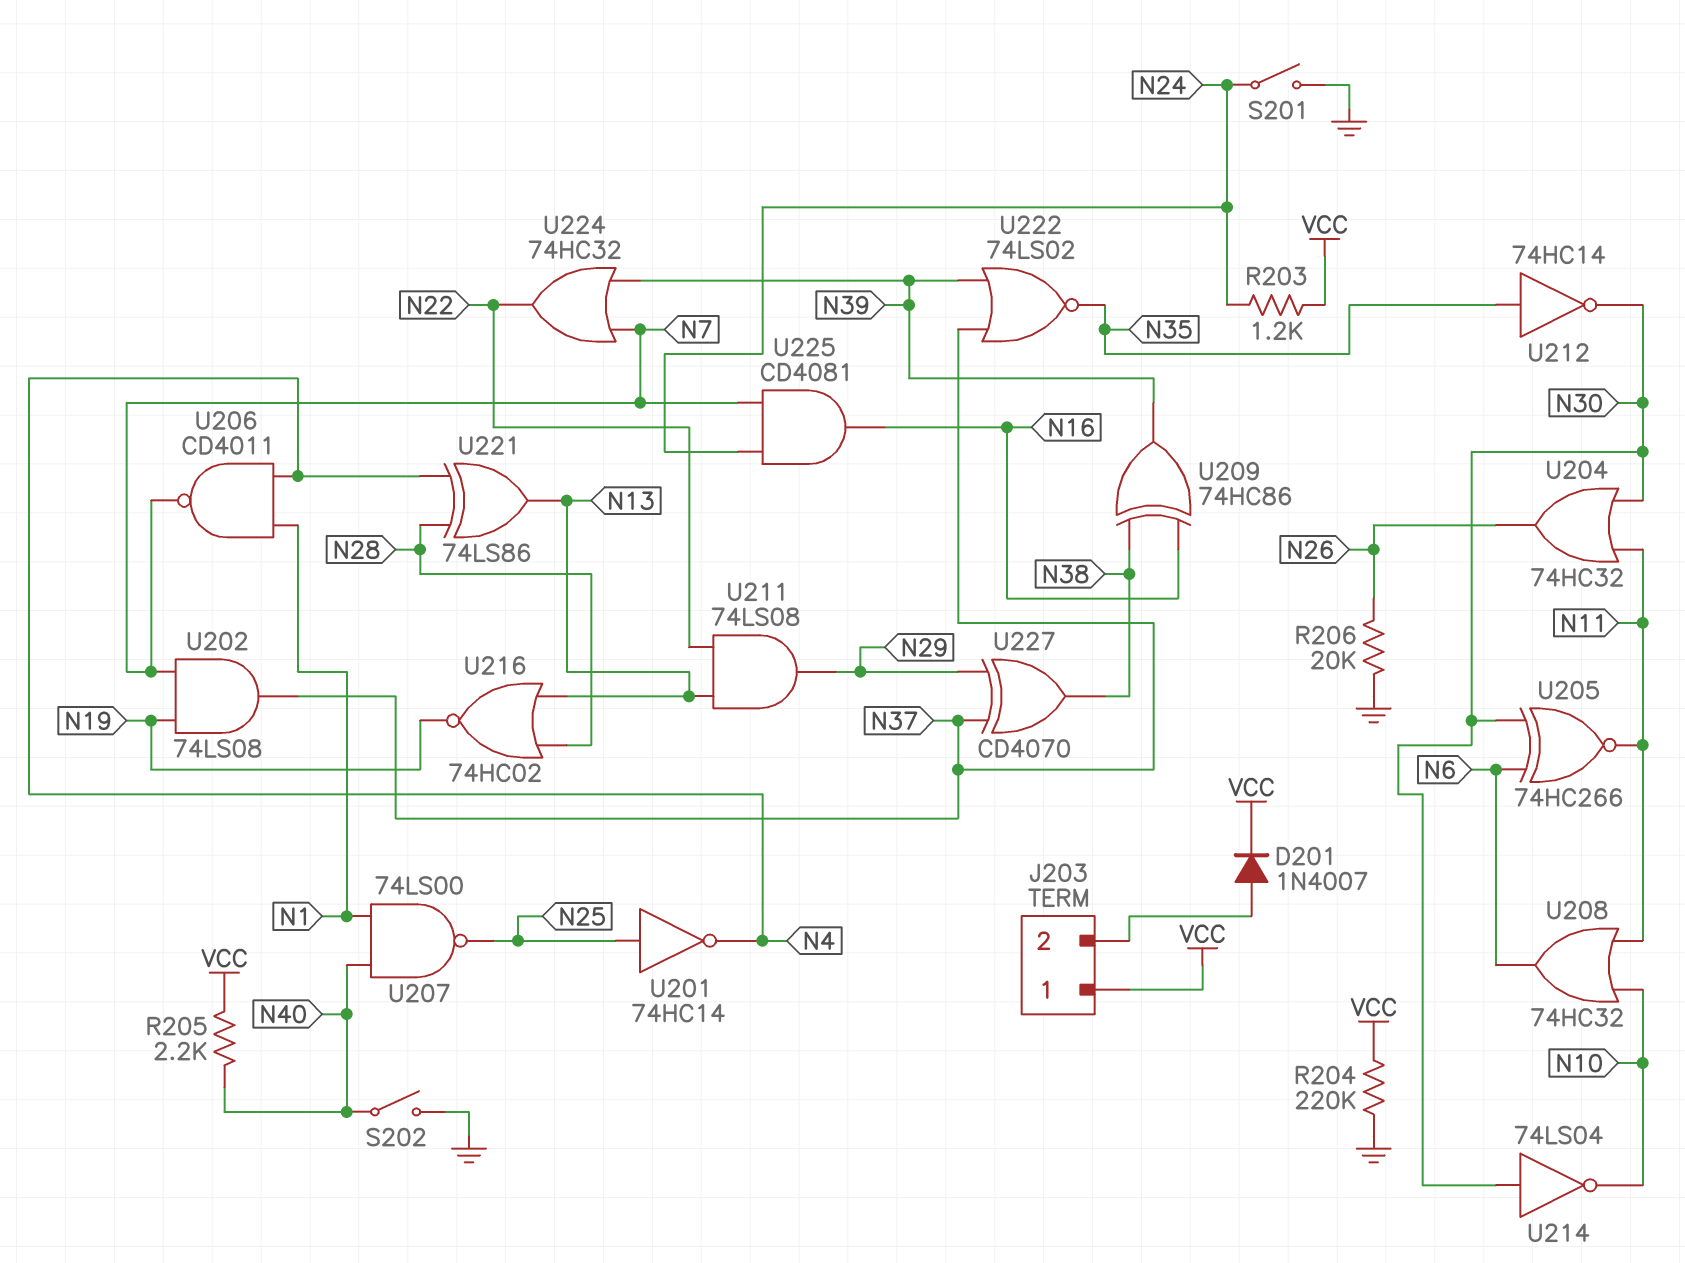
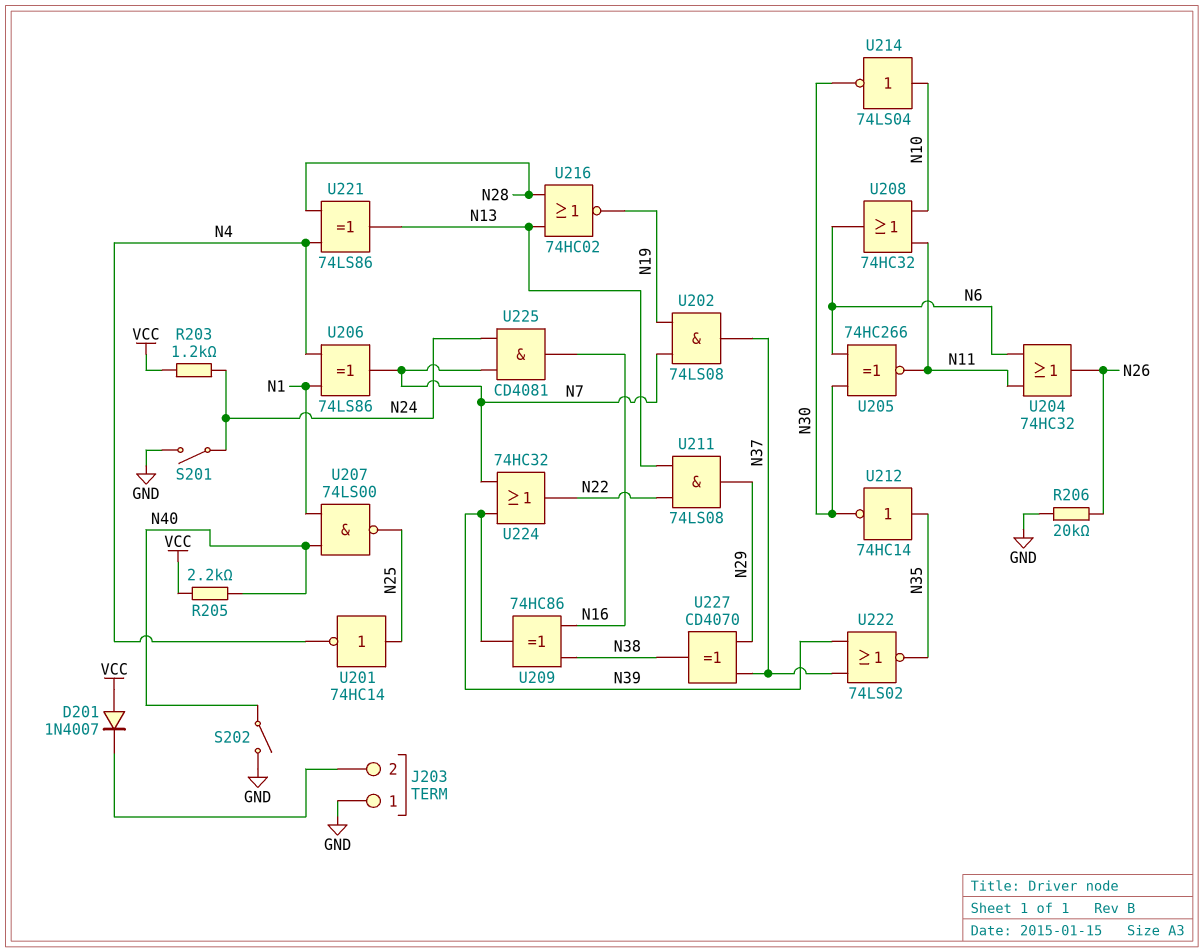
D201: diode 1N4007 (A J203/2, K VCC) -> diode 1N4007 (A VCC, K J203/2)
J203 pin 1: VCC -> GND
R204: 220k (GND, VCC) -> none
U204: OR 74HC32 (in N11, in N30, out N26) -> OR 74HC32 (in N6, in N11, out N26)
U206: NAND CD4011 (in N1, in N4, out N7) -> XOR 74LS86 (in N1, in N4, out N7)
U214: NOT 74LS04 (in N30, out N10) -> NOT 74LS04 (in N10, out N30)

